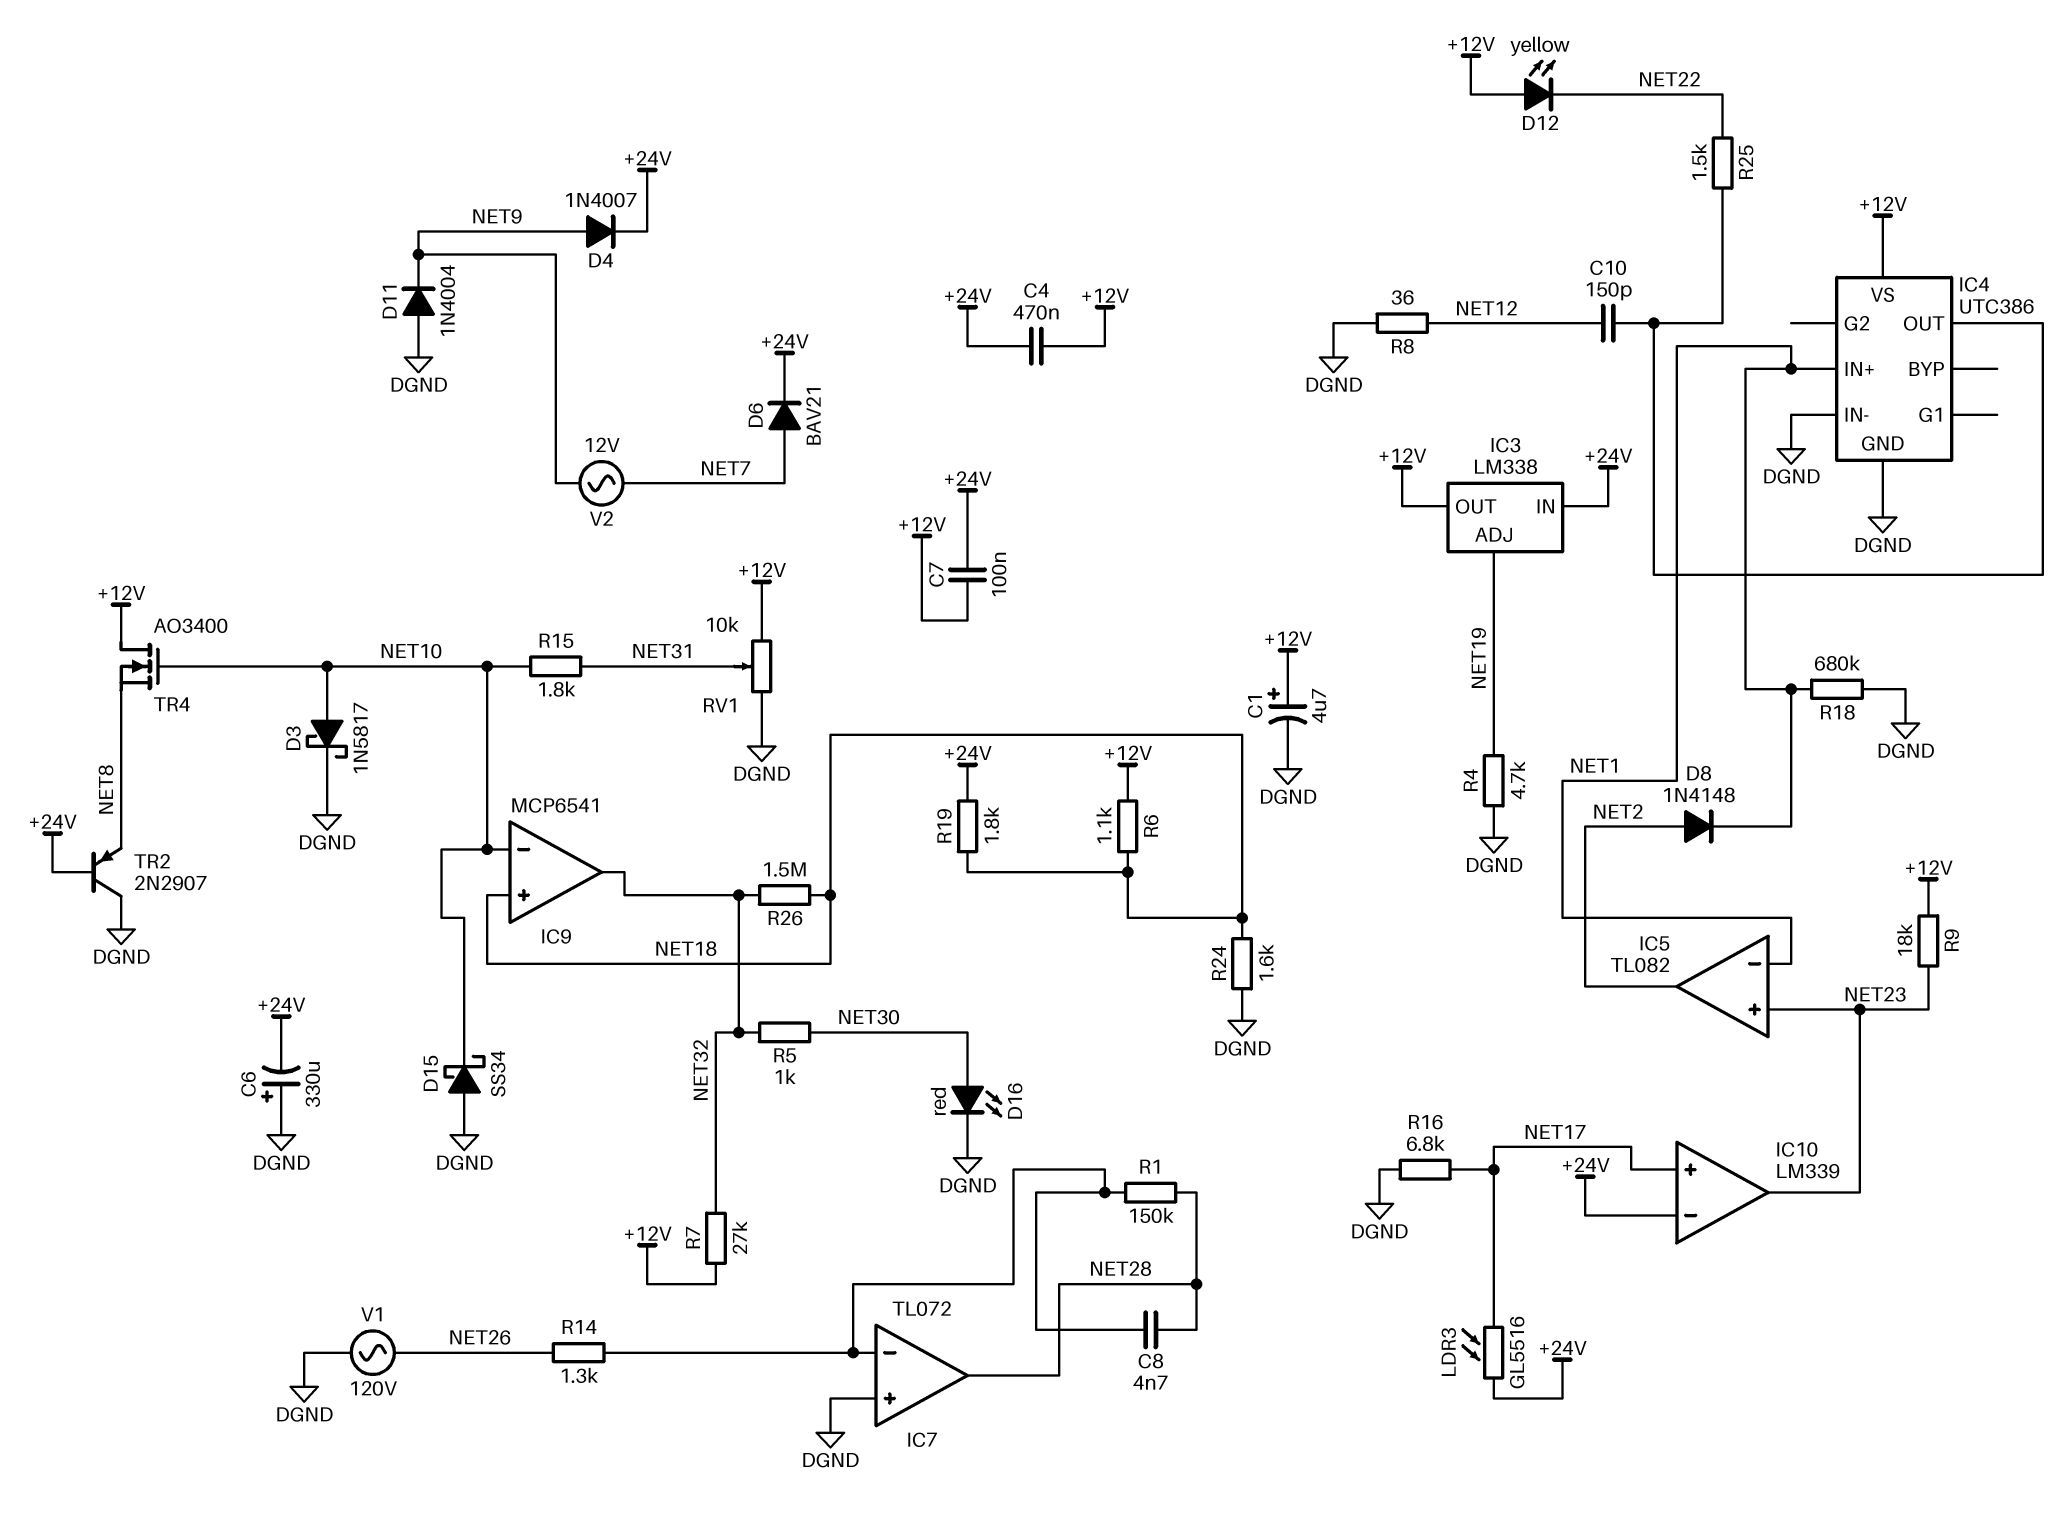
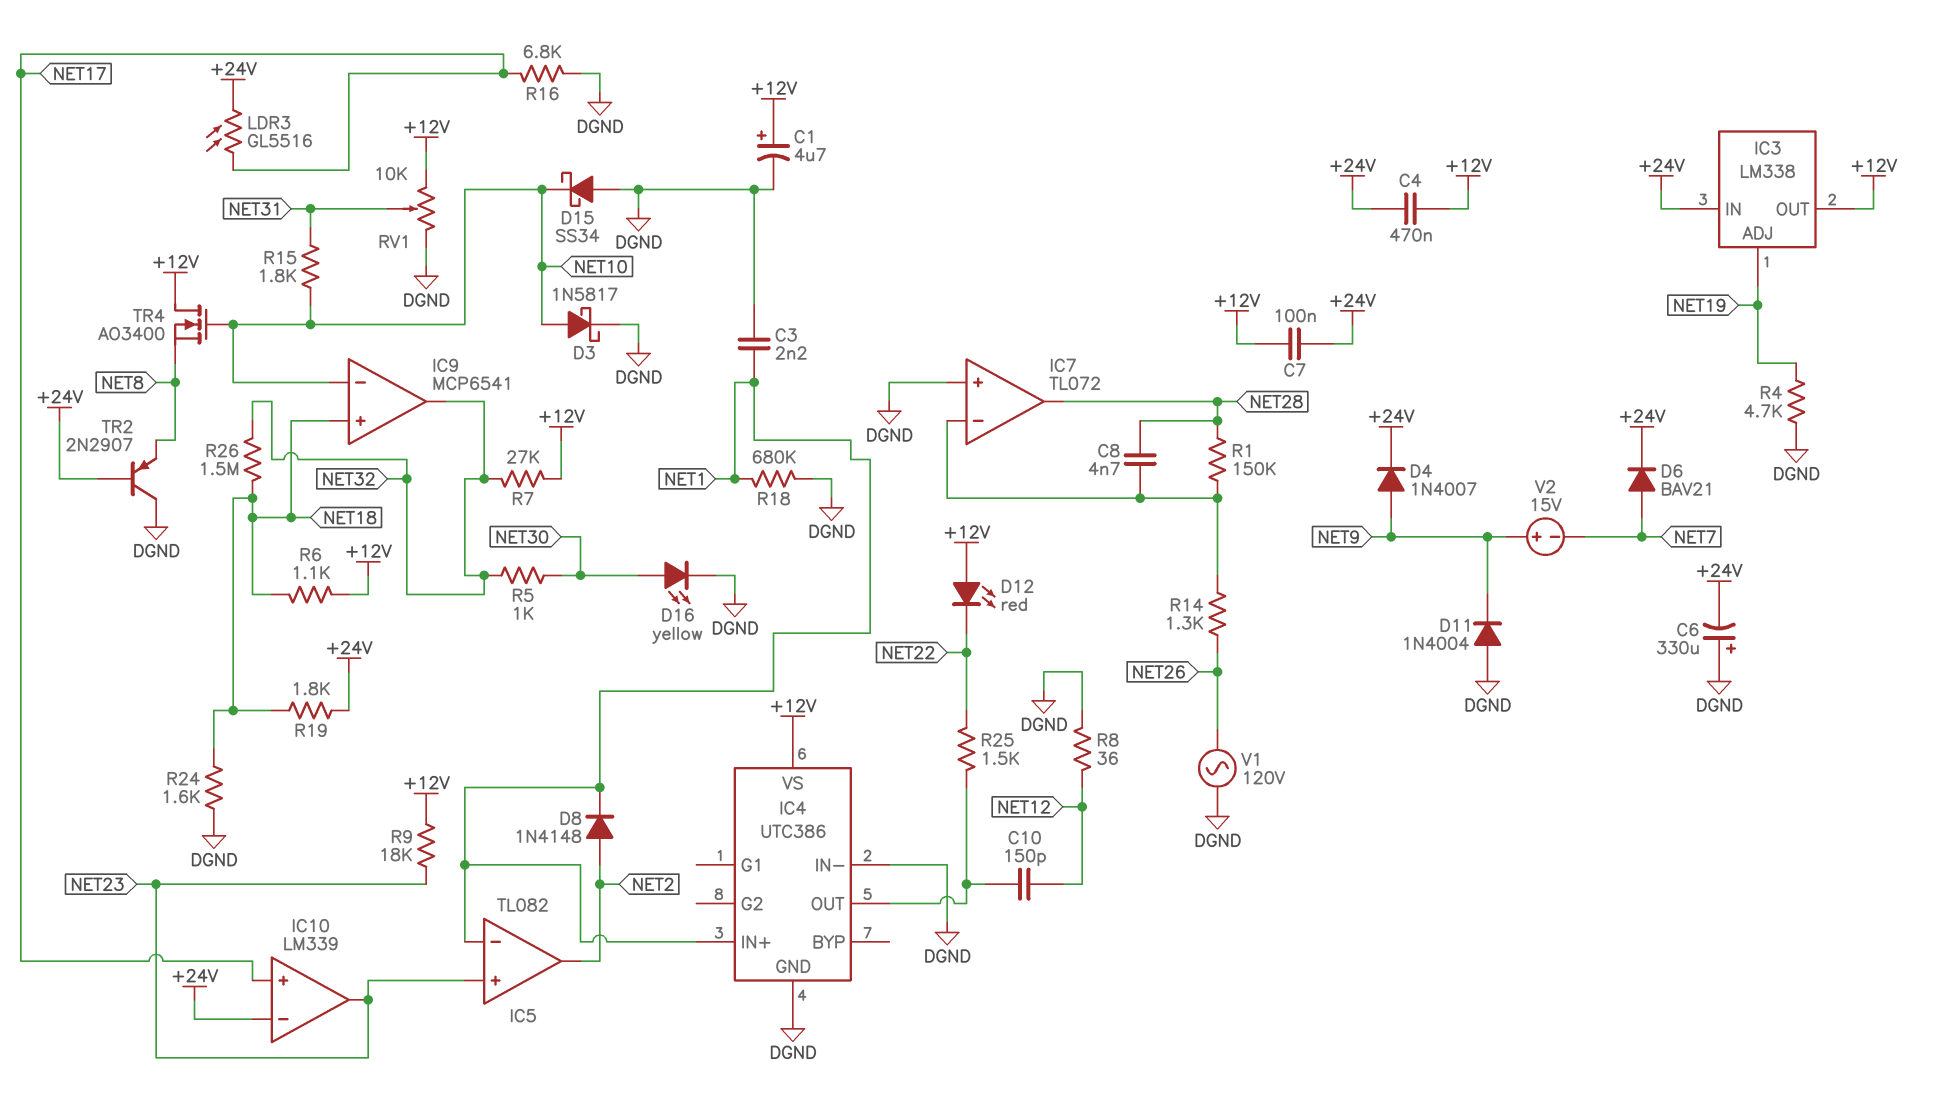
C3: none -> 2.2nF (DGND, NET1)
D12: LED yellow (A +12V, K NET22) -> LED red (A +12V, K NET22)
D16: LED red (A NET30, K DGND) -> LED yellow (A NET30, K DGND)
V2: AC 12V (NET7, NET9) -> 15V (plus NET9, minus NET7)

